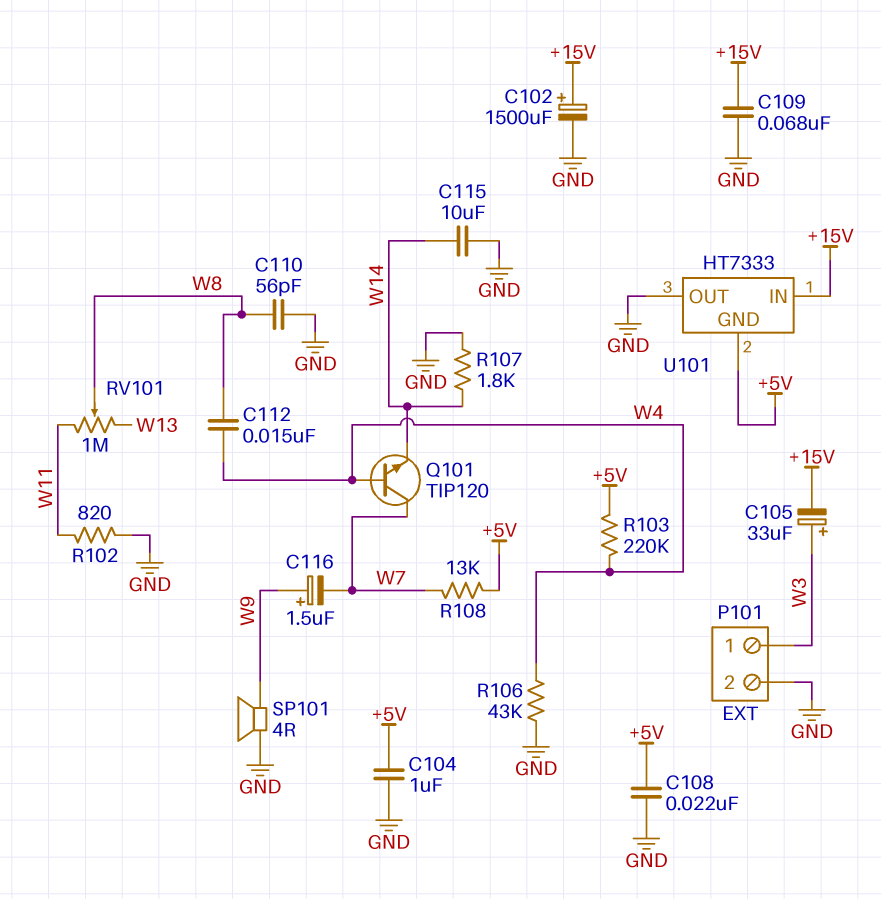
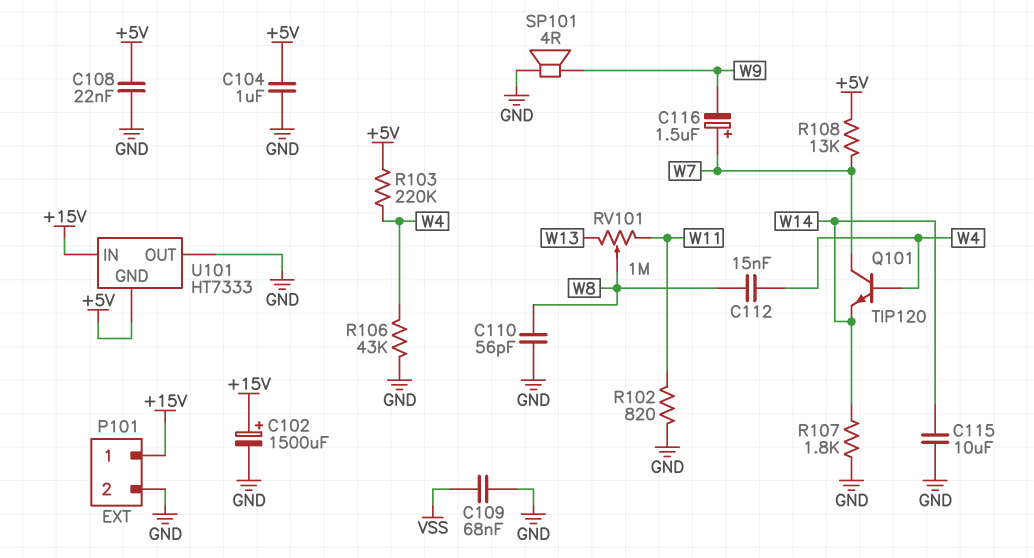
C105: 33uF (plus W3, minus +15V) -> none
C109: 68nF (+15V, GND) -> 68nF (GND, VSS)
C116: 1.5uF (plus W9, minus W7) -> 1.5uF (plus W7, minus W9)
P101 pin 1: W3 -> +15V

